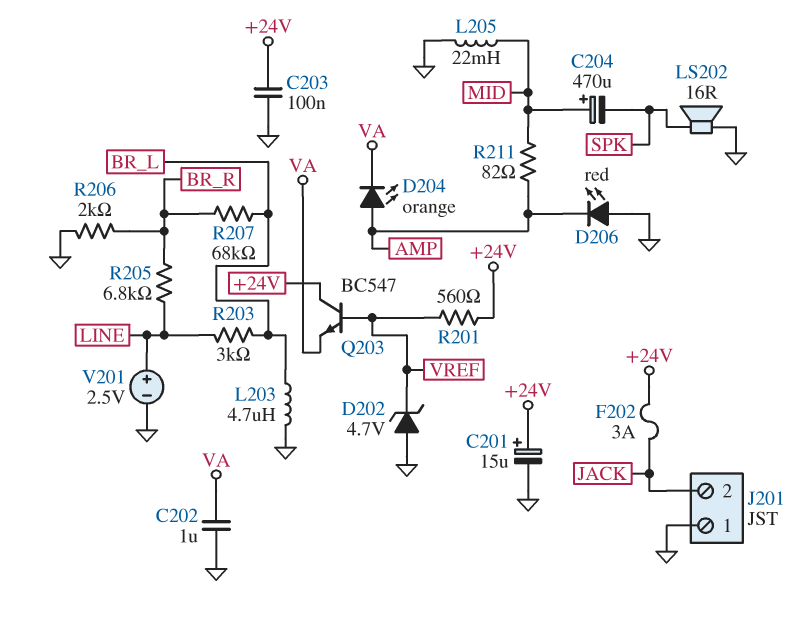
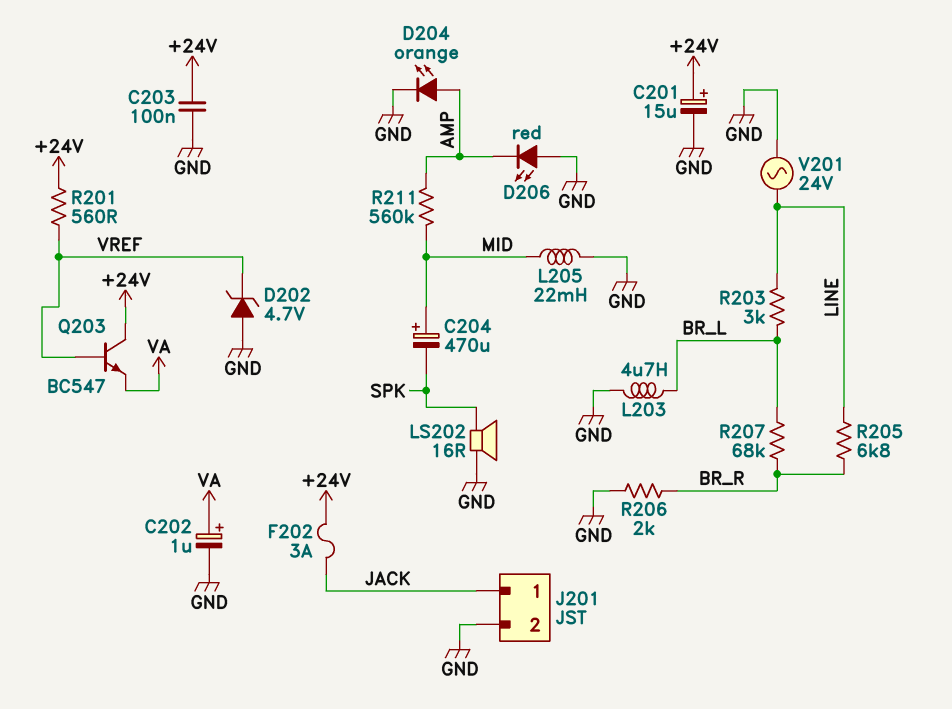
C202: 1uF (GND, VA) -> 1uF (plus VA, minus GND)
D204: LED orange (A AMP, K VA) -> LED orange (A AMP, K GND)
J201 pin 1: GND -> JACK
J201 pin 2: JACK -> GND
R211: 82 (AMP, MID) -> 560k (AMP, MID)
V201: 2.5V (plus LINE, minus GND) -> AC 24V (GND, LINE)

